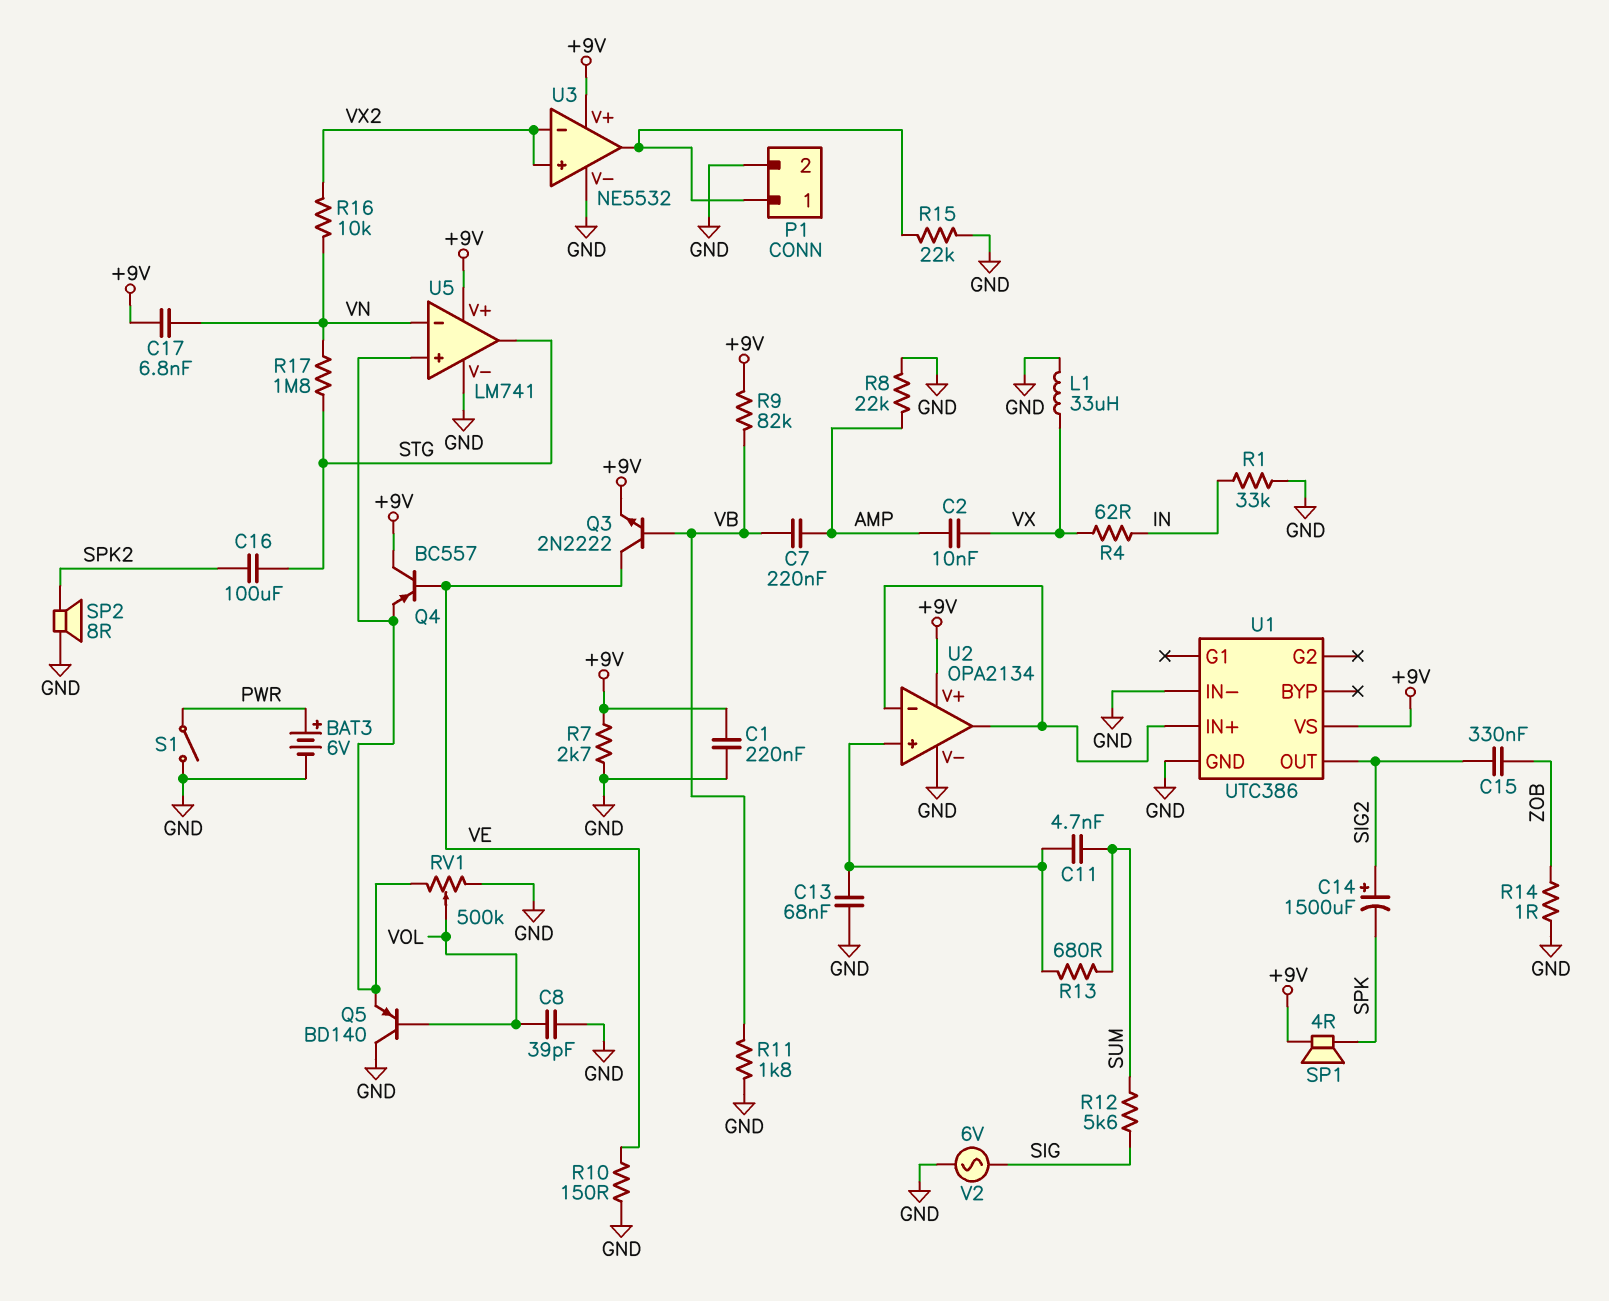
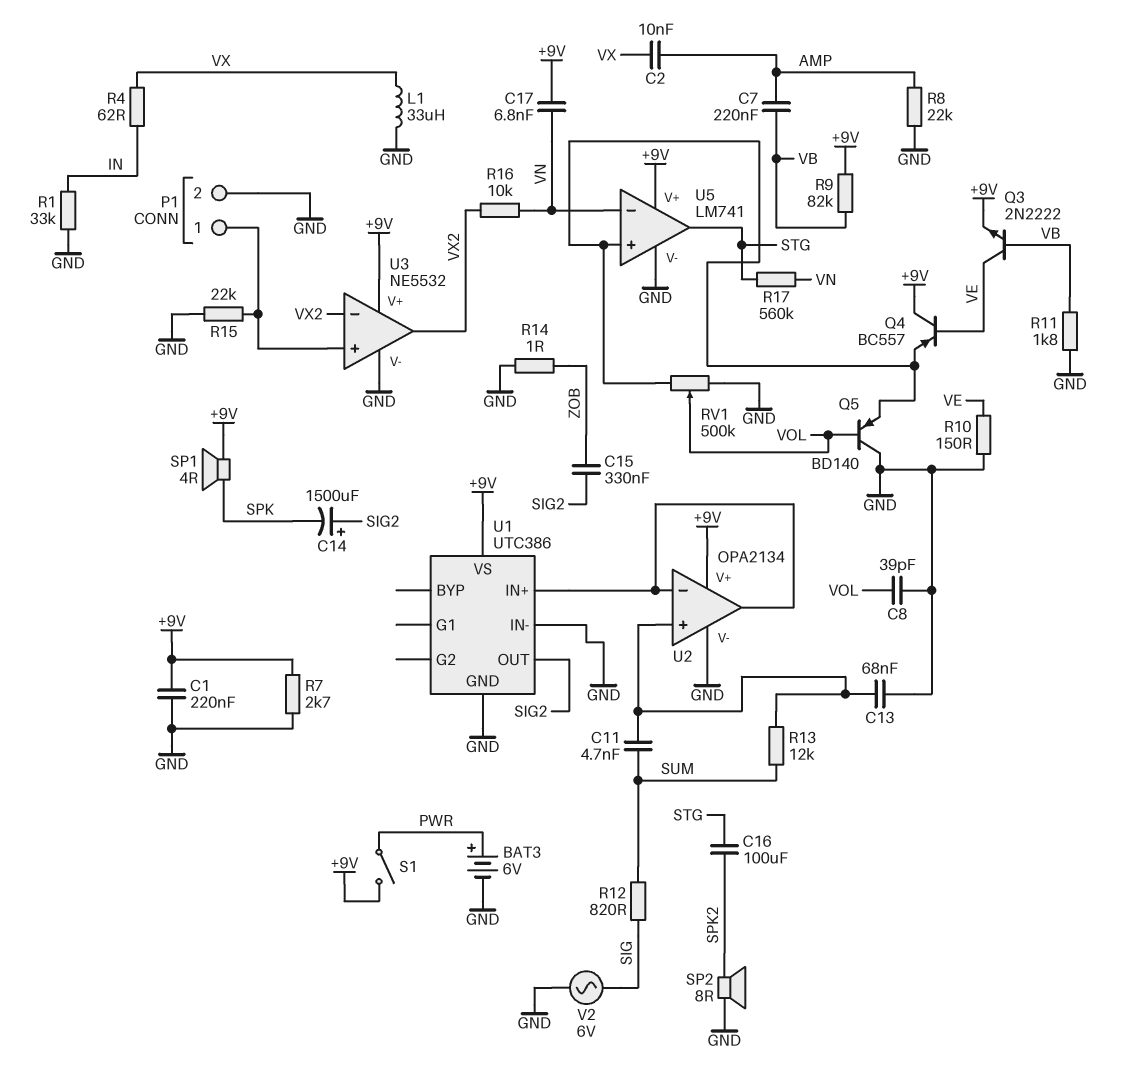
R12: 5.6k (SIG, SUM) -> 820 (SIG, SUM)
R13: 680 (SUM, U2/in+) -> 12k (SUM, U2/in+)
R17: 1.8M (STG, VN) -> 560k (STG, VN)
S1: switch (GND, PWR) -> switch (+9V, PWR)
U3 pin in+: VX2 -> P1/1
U3 pin out: P1/1 -> VX2

